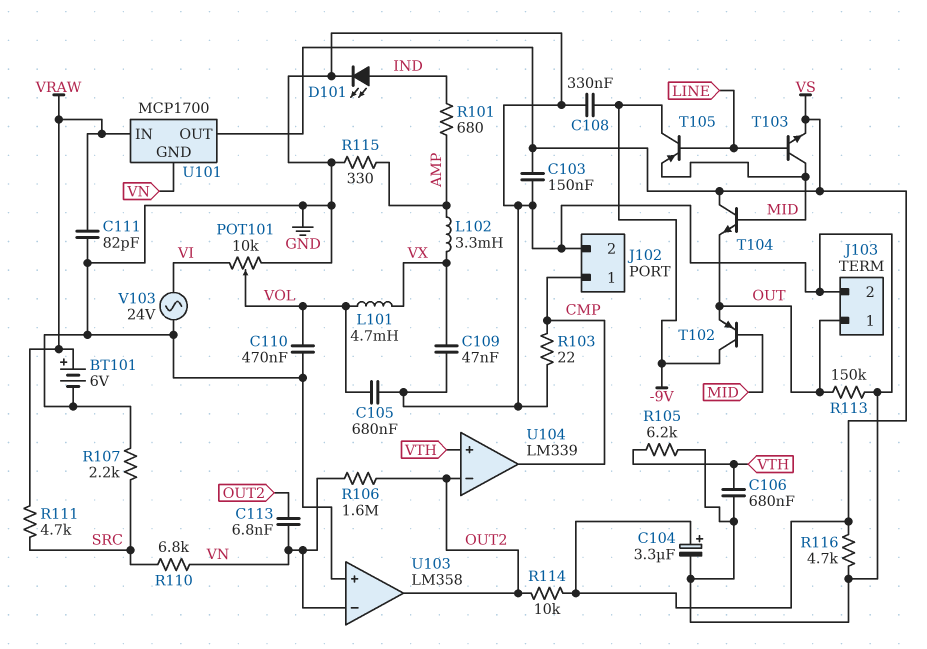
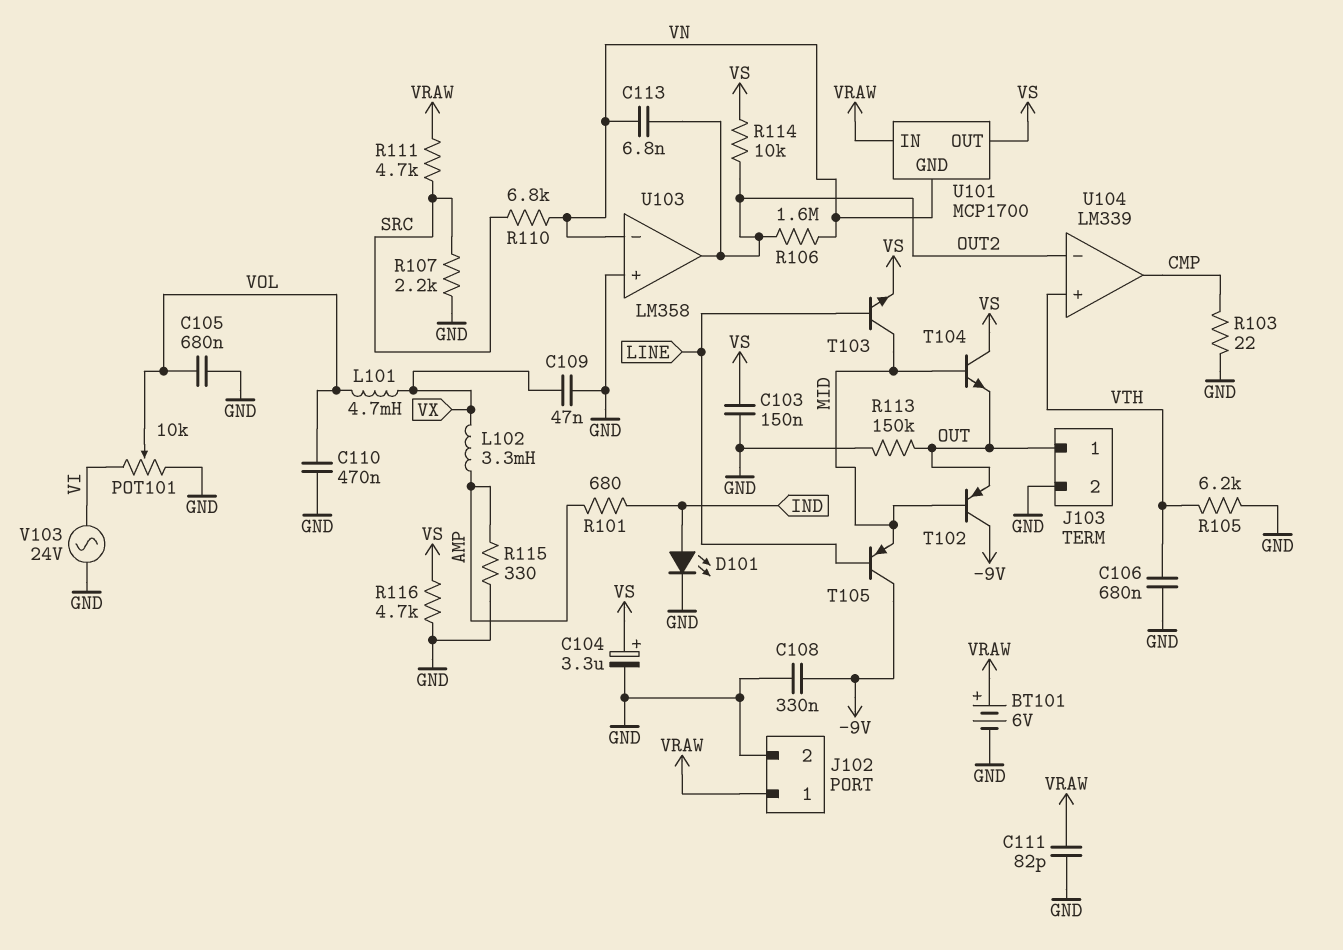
J102 pin 1: CMP -> VRAW

